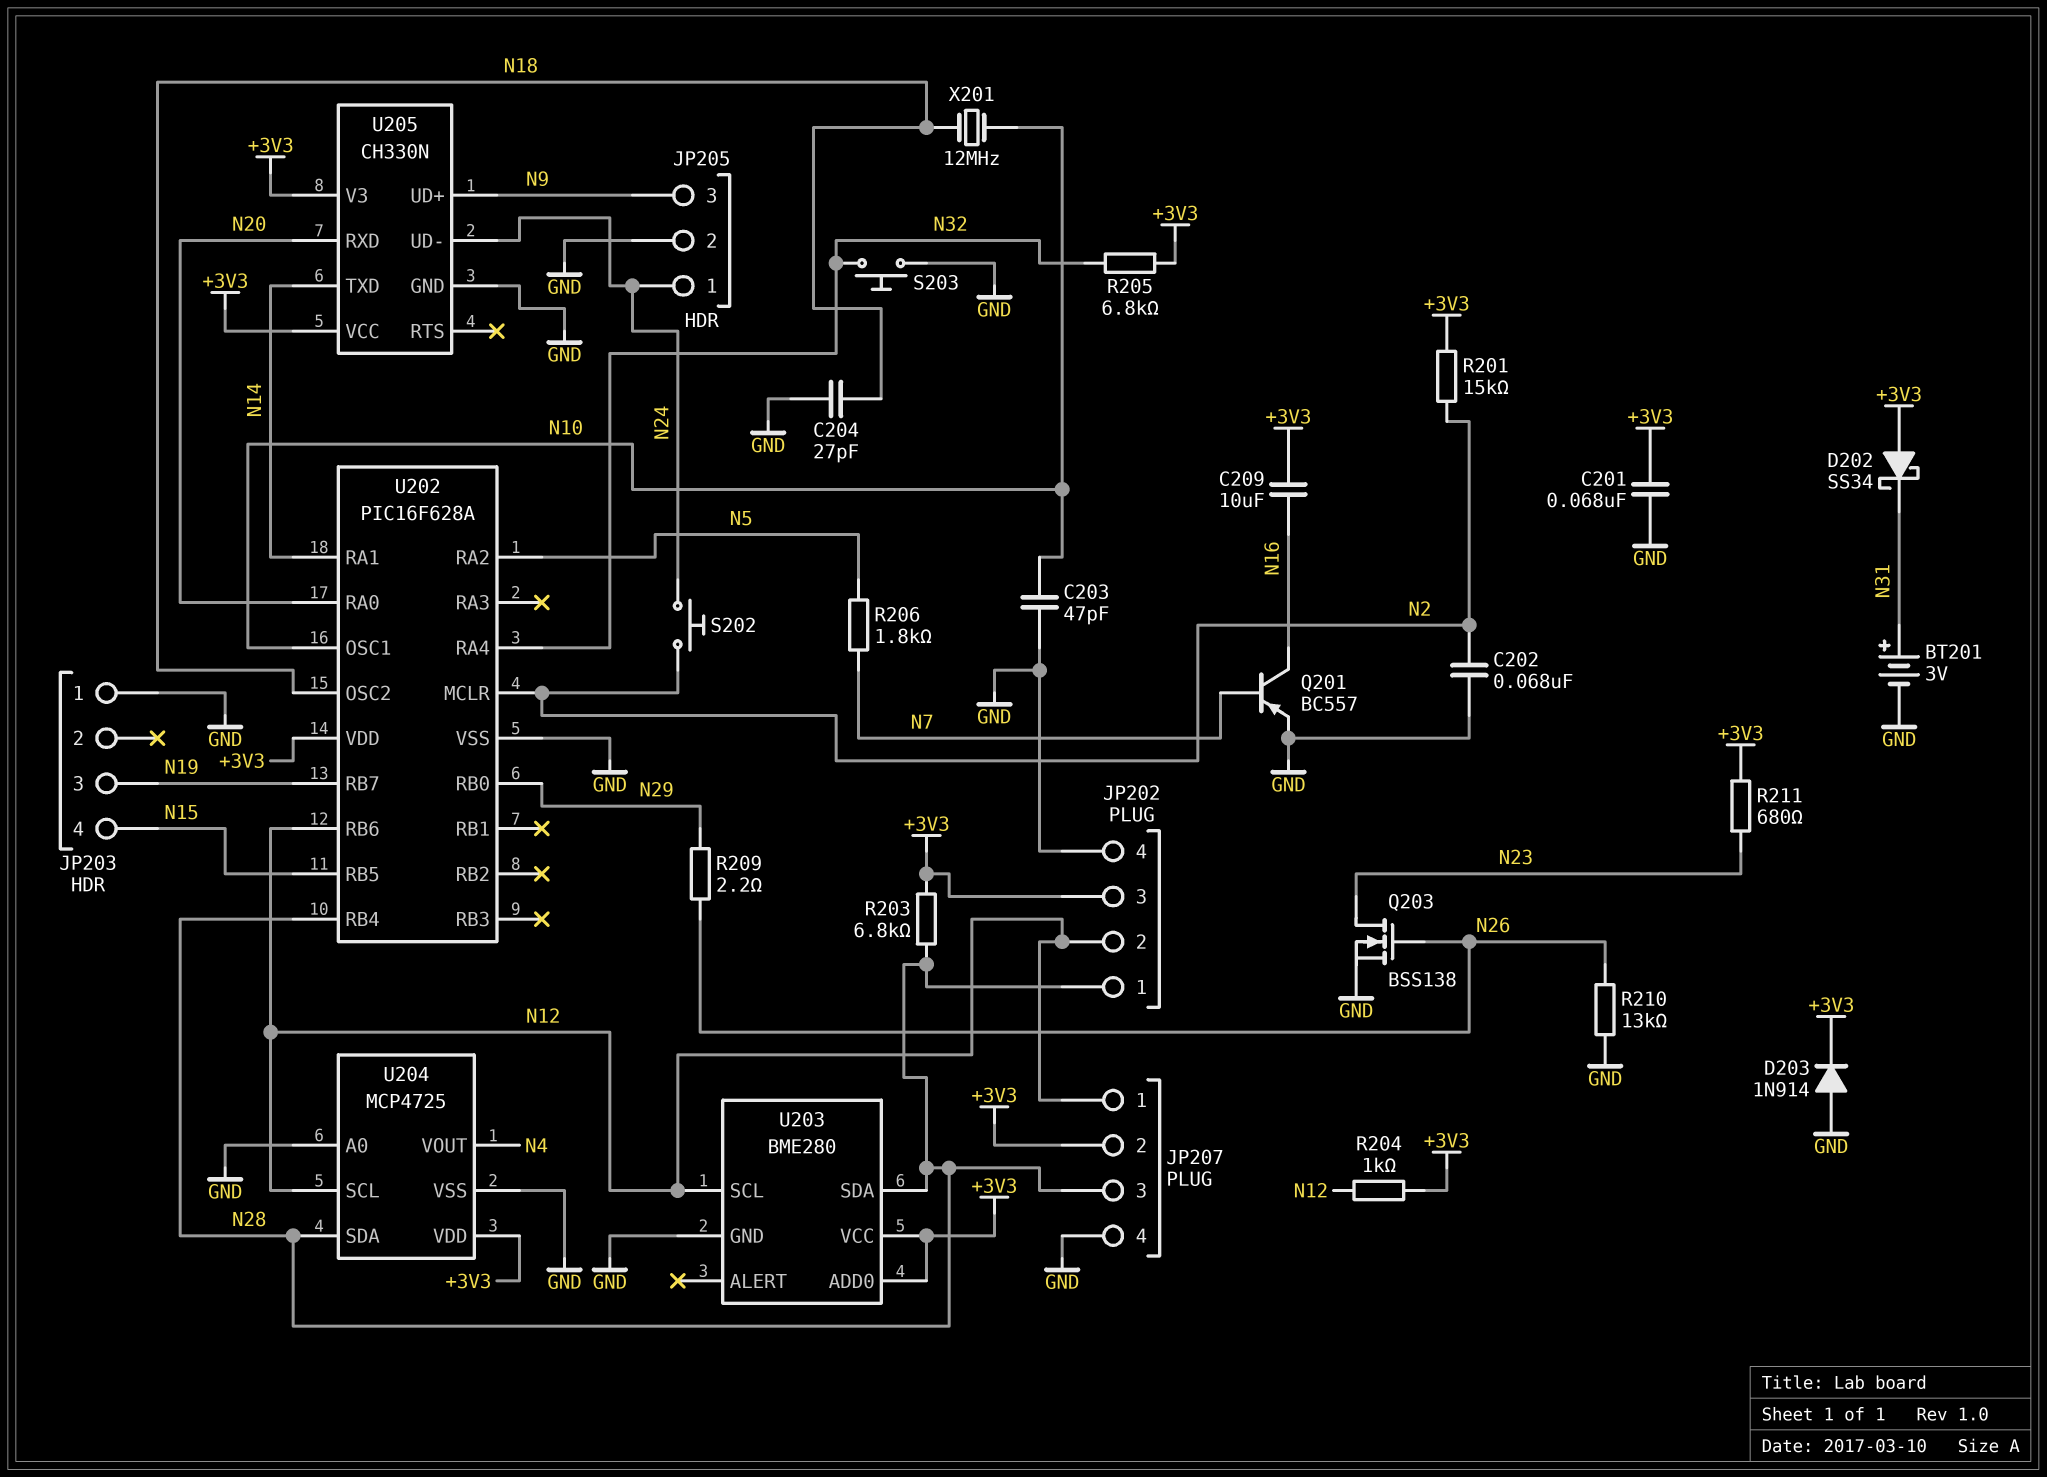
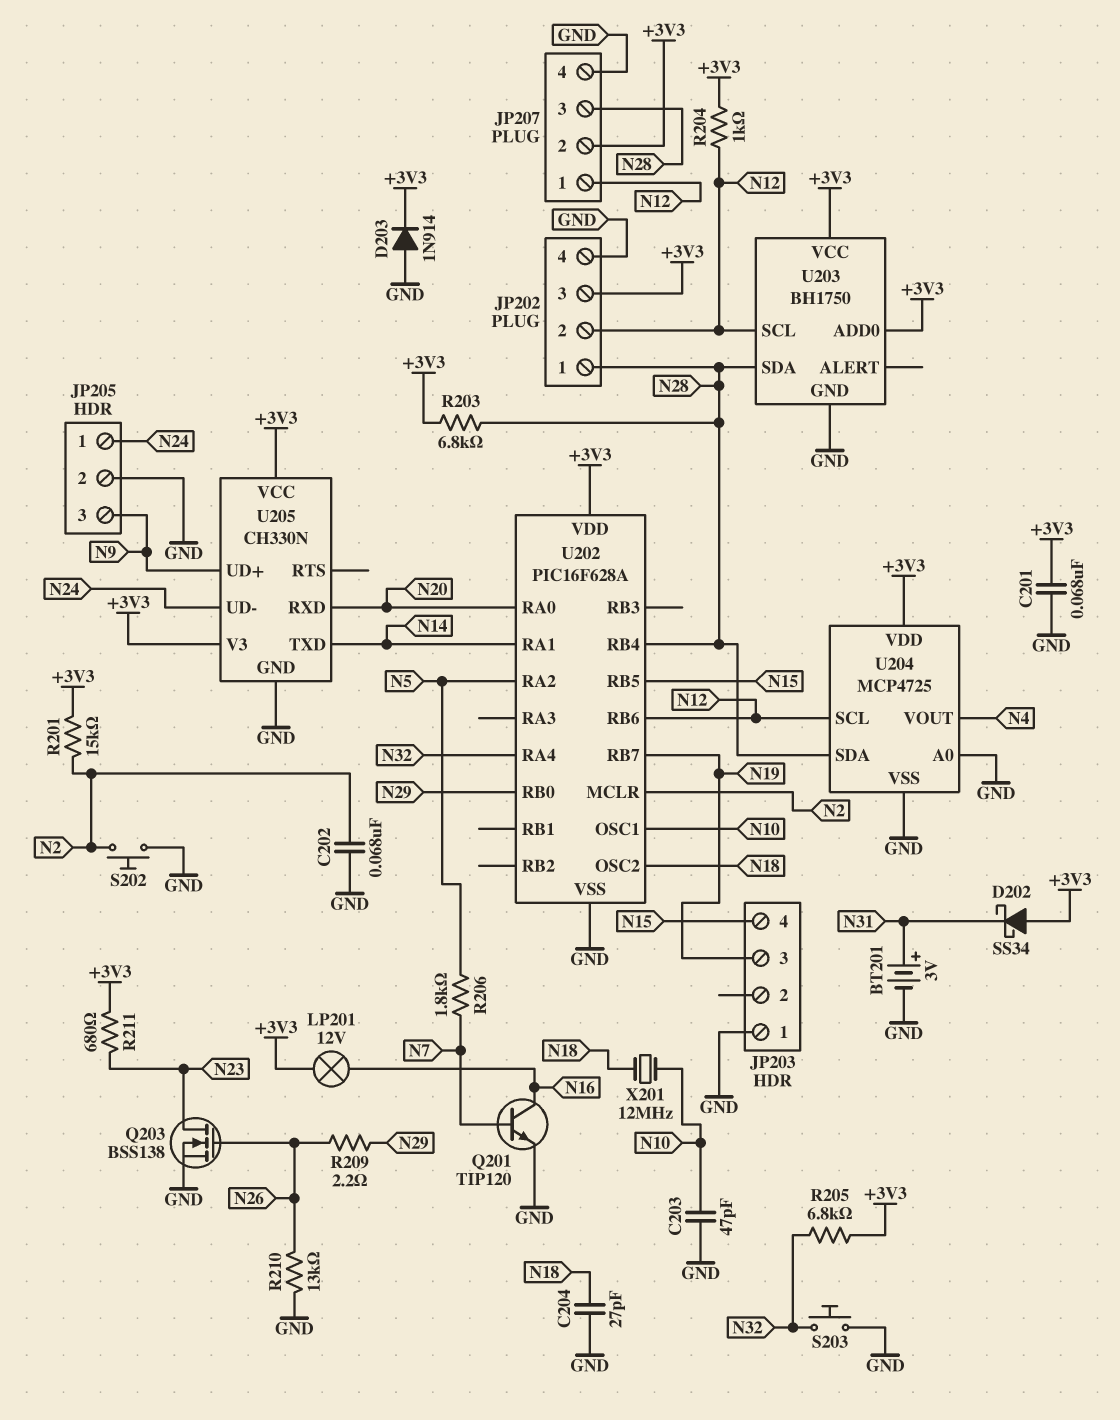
C209: 10uF (+3V3, N16) -> none
LP201: none -> lamp 12V (+3V3, N16)
Q201: PNP BC557 (B N7, C N16, E GND) -> NPN TIP120 (B N7, C N16, E GND)
S202: button (N2, N24) -> button (GND, N2)
U203: BME280 -> BH1750

